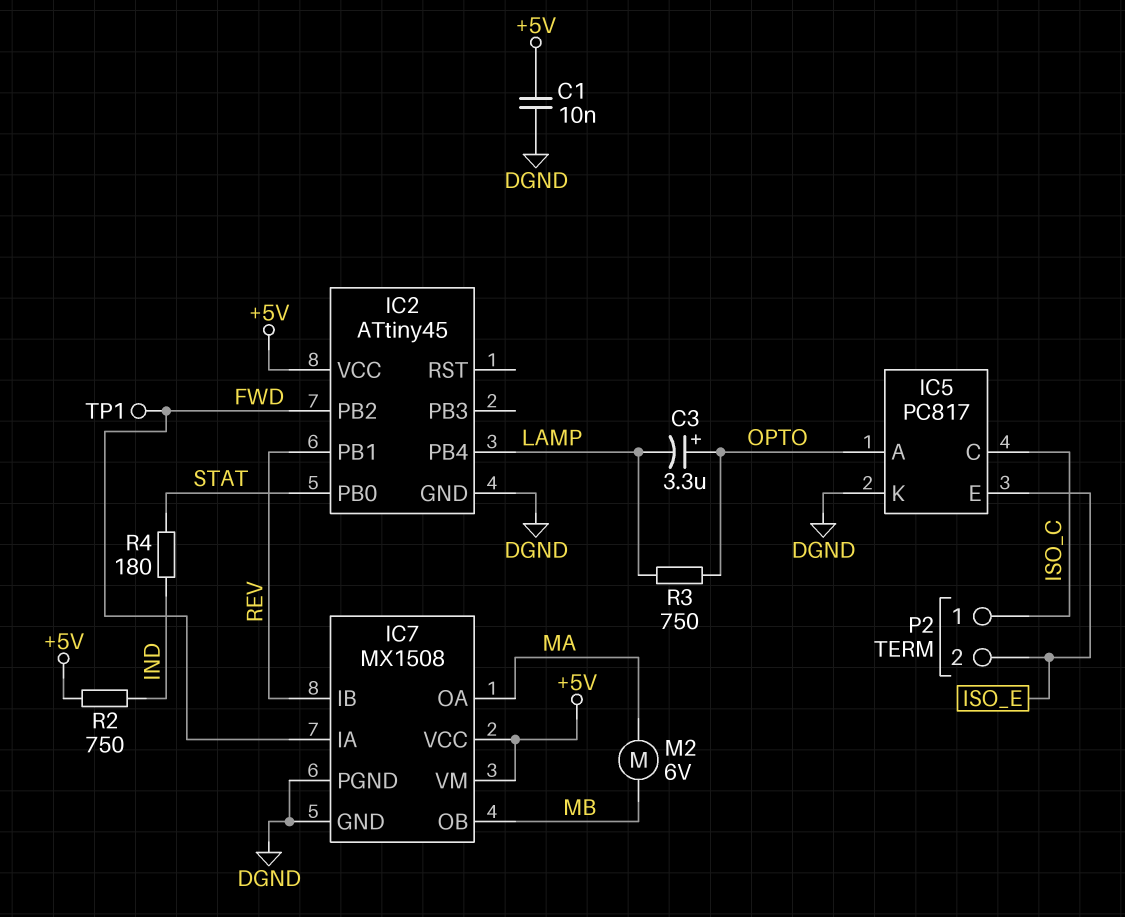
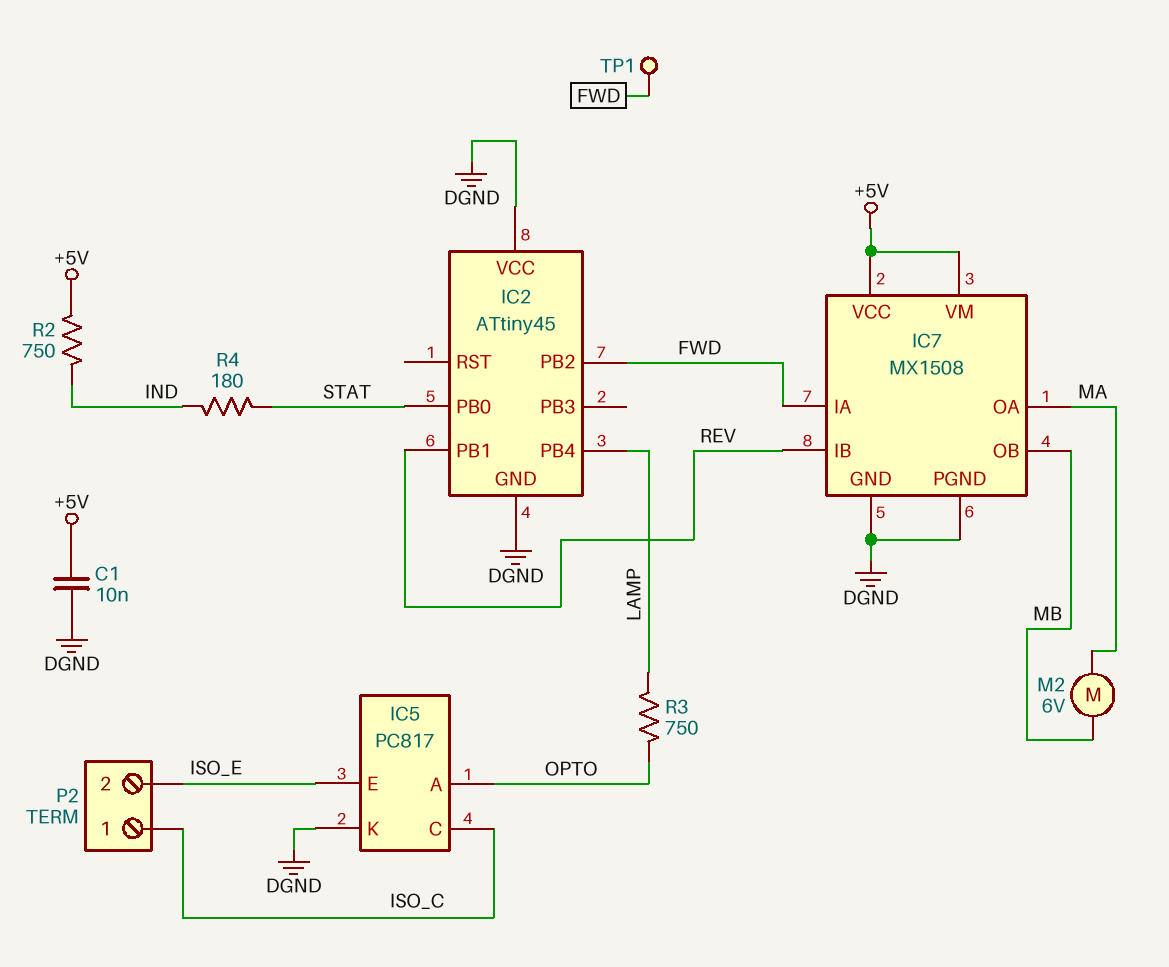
C3: 3.3uF (plus OPTO, minus LAMP) -> none
IC2 pin VCC: +5V -> DGND

